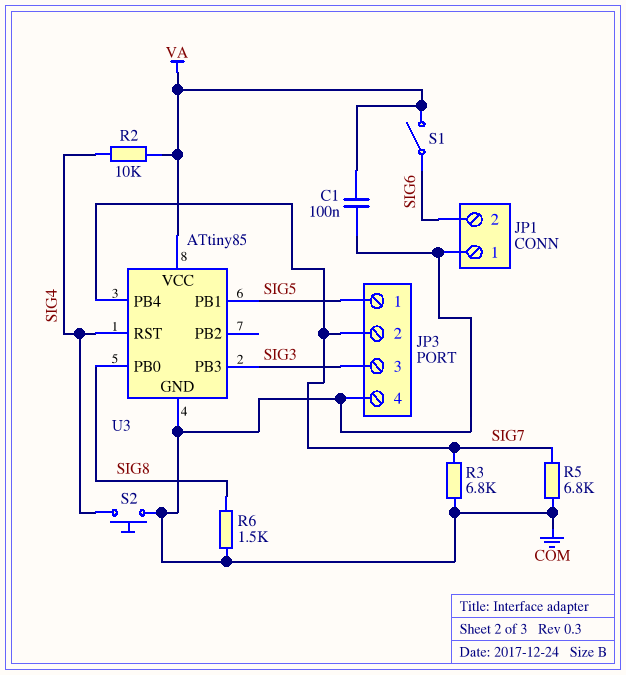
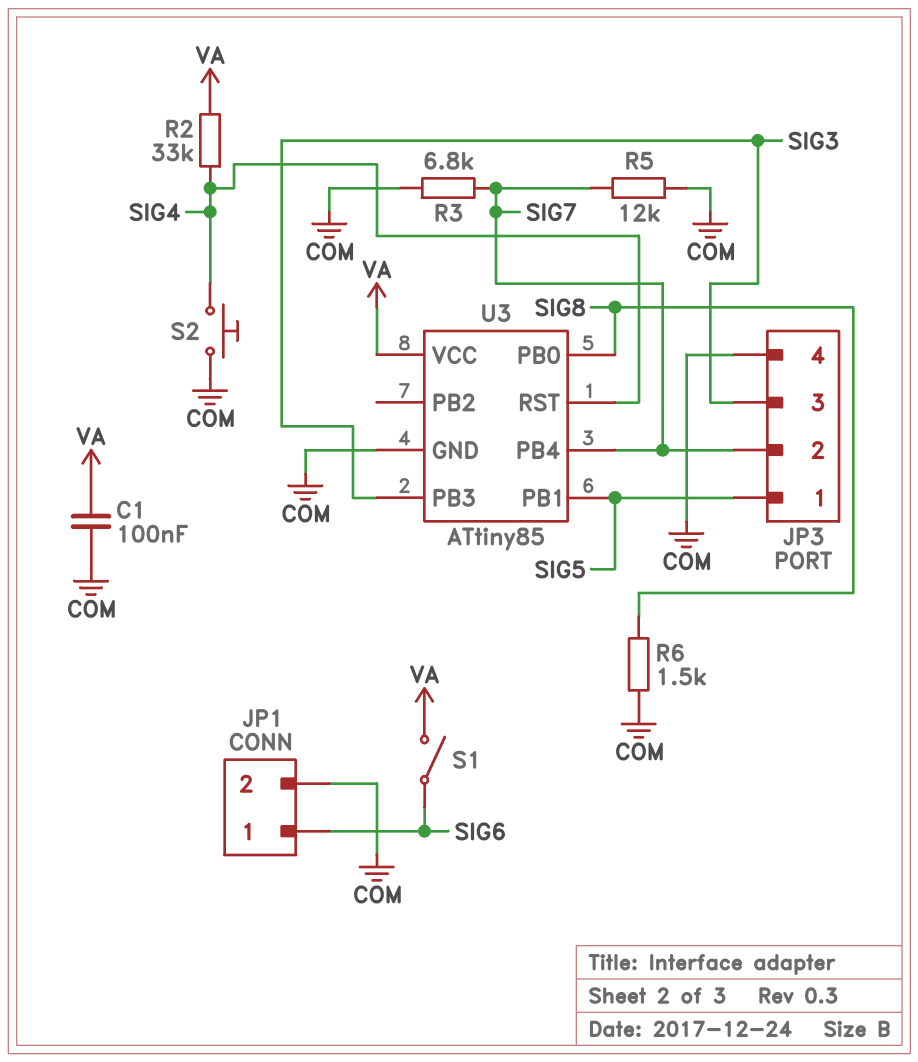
JP1 pin 1: COM -> SIG6
JP1 pin 2: SIG6 -> COM
R2: 10k (SIG4, VA) -> 33k (SIG4, VA)
R5: 6.8k (COM, SIG7) -> 12k (COM, SIG7)

